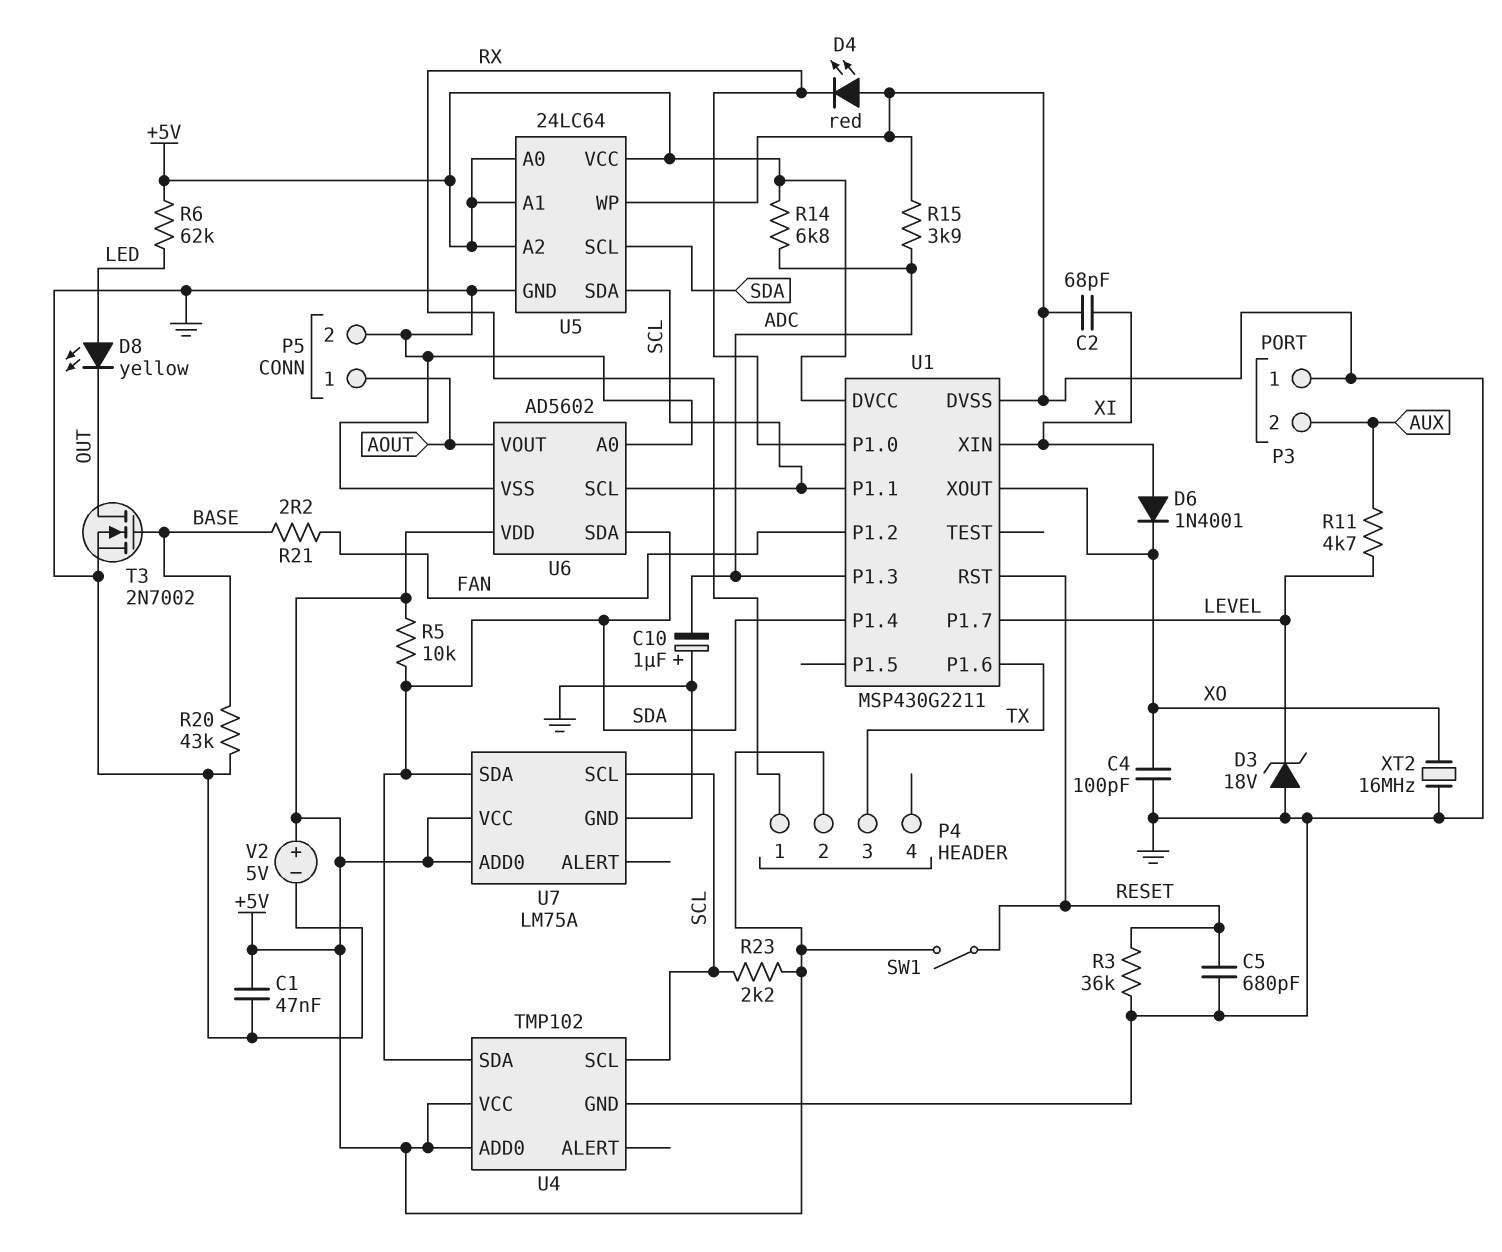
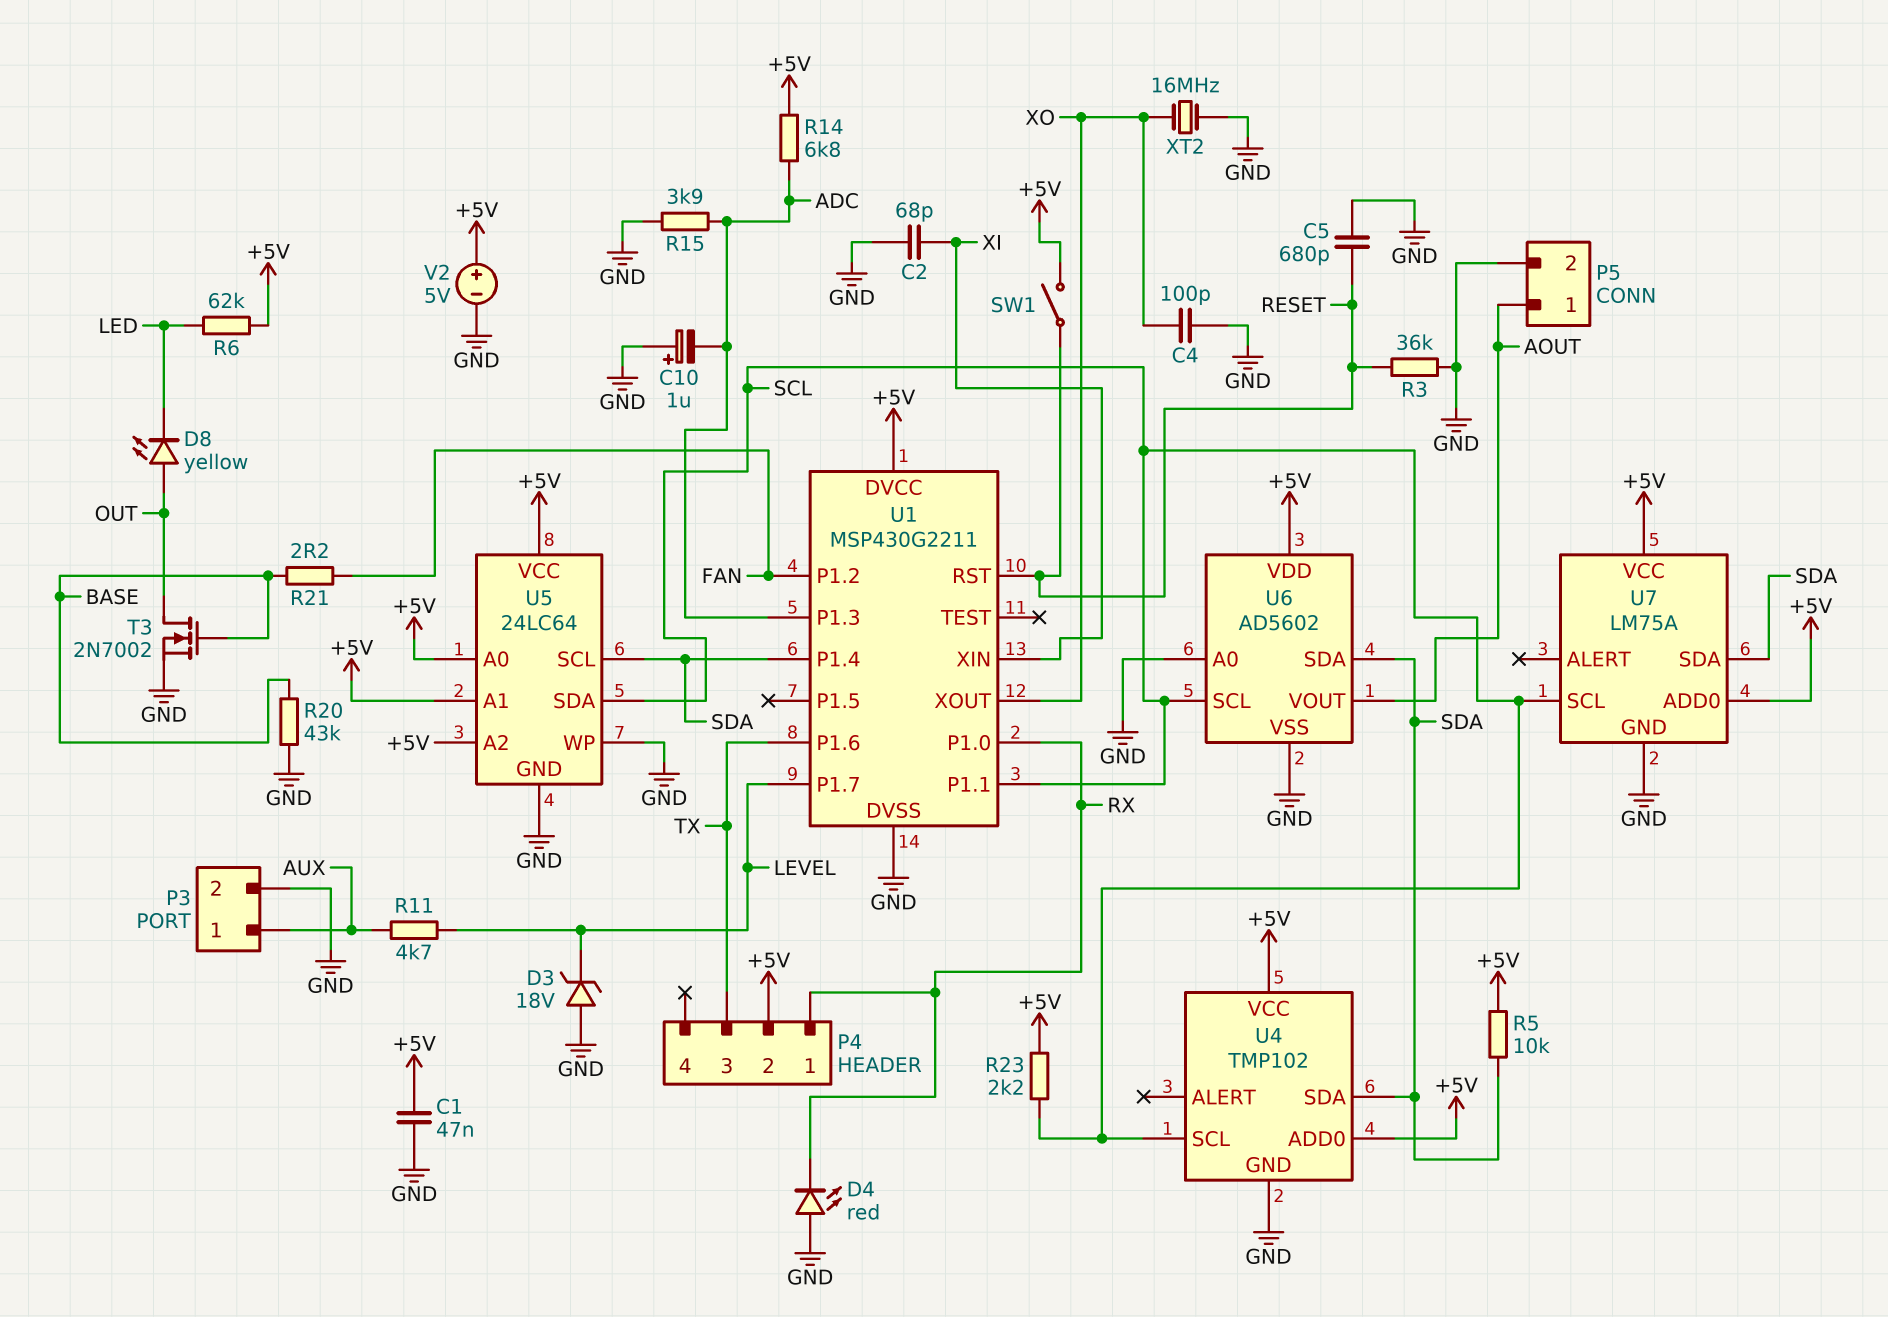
D6: diode 1N4001 (A XI, K XO) -> none
D8: LED yellow (A LED, K OUT) -> LED yellow (A OUT, K LED)
P3 pin 1: GND -> AUX
P3 pin 2: AUX -> GND

